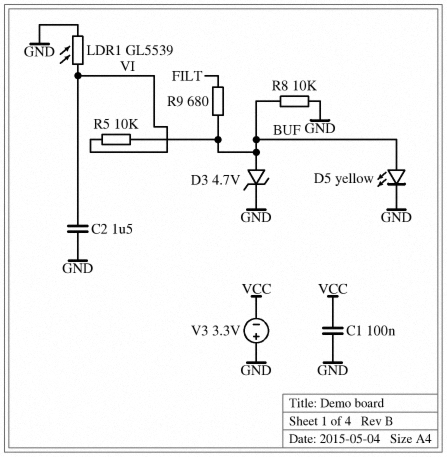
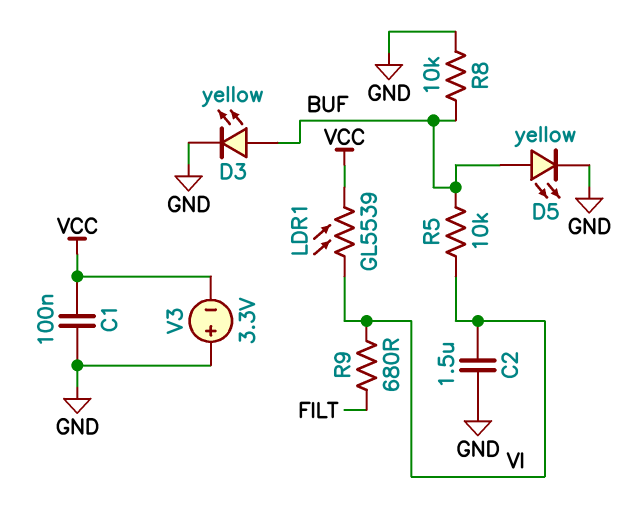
D3: zener 4.7V (A BUF, K GND) -> LED yellow (A BUF, K GND)
LDR1: GL5539 (GND, VI) -> GL5539 (VCC, VI)
R9: 680 (BUF, FILT) -> 680 (FILT, VI)

